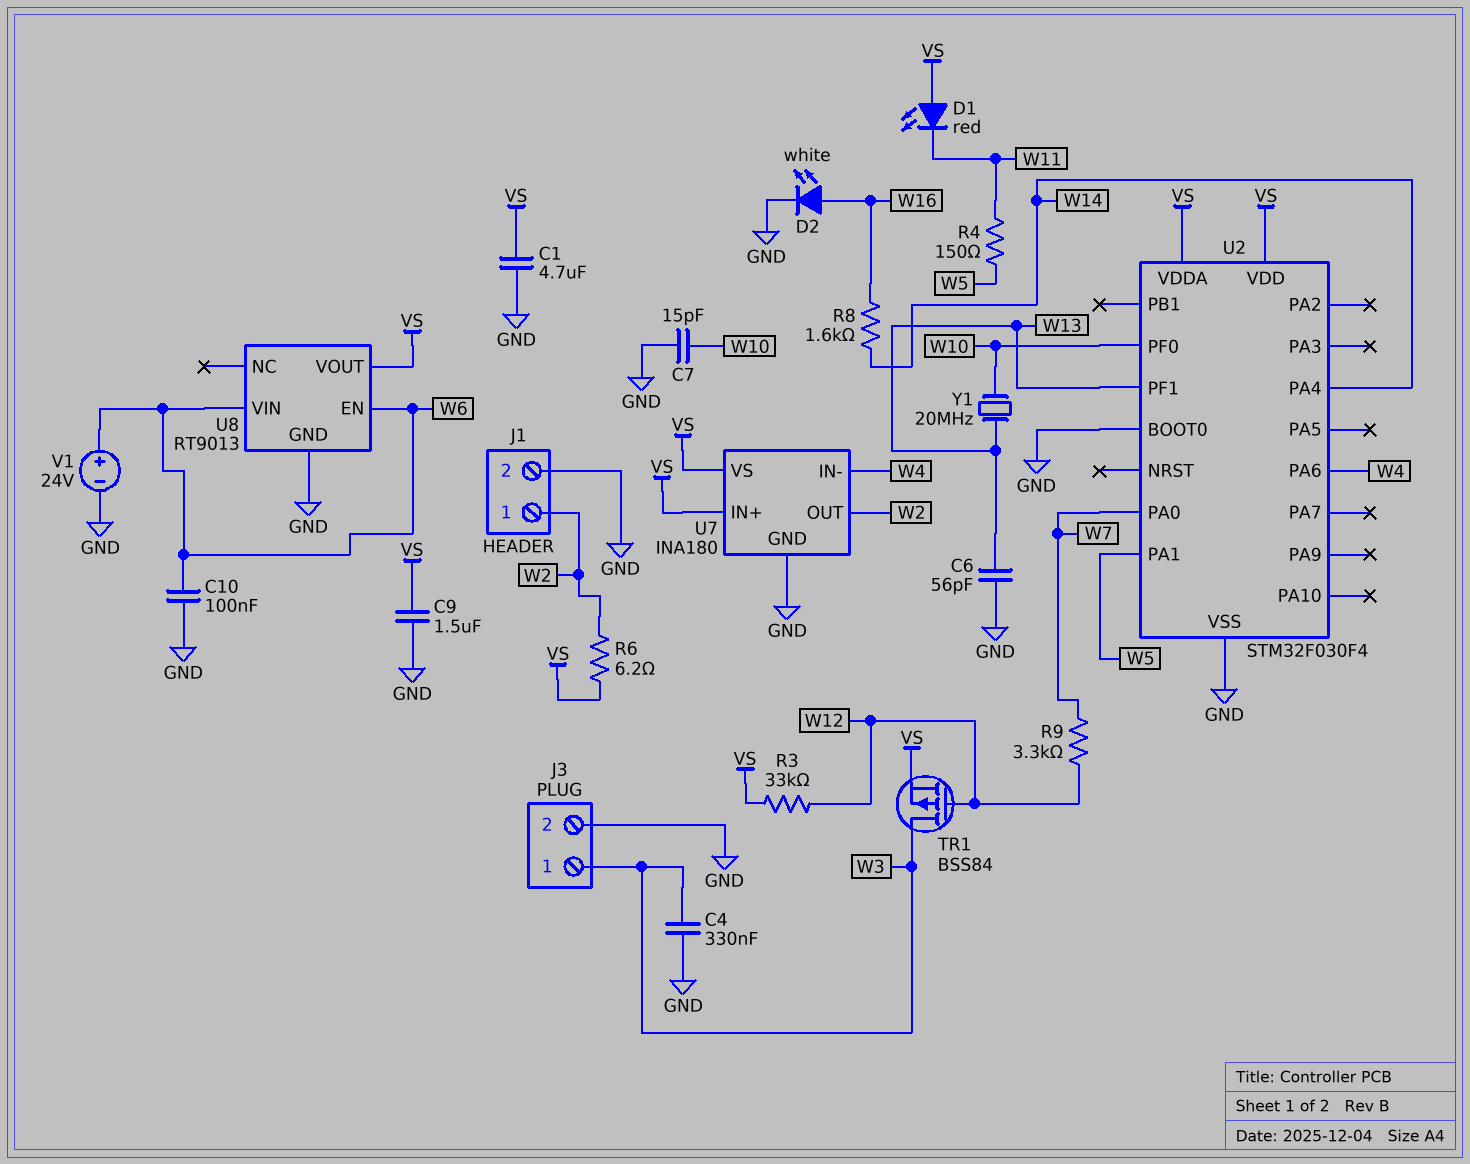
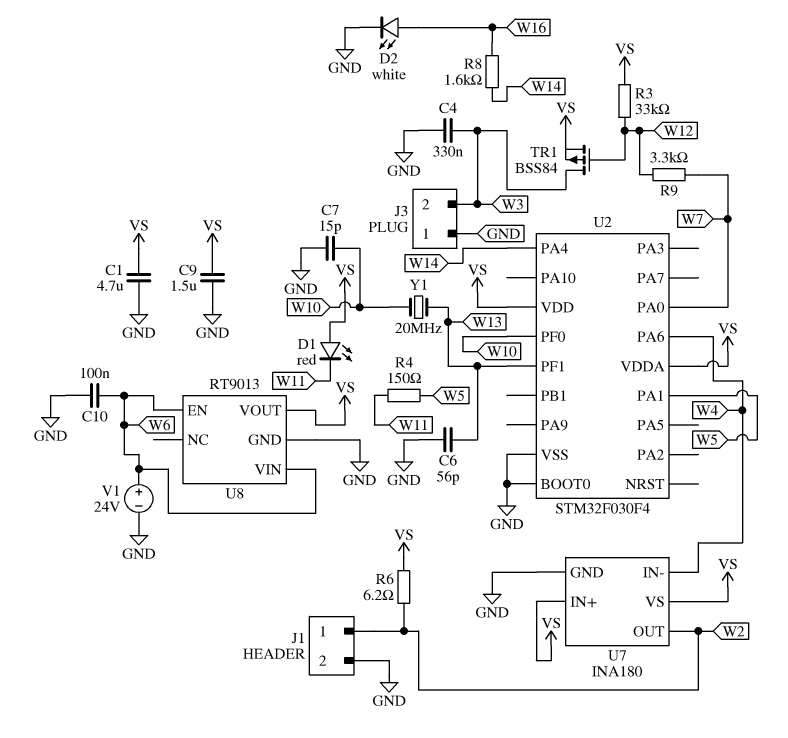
J3 pin 1: W3 -> GND
J3 pin 2: GND -> W3

